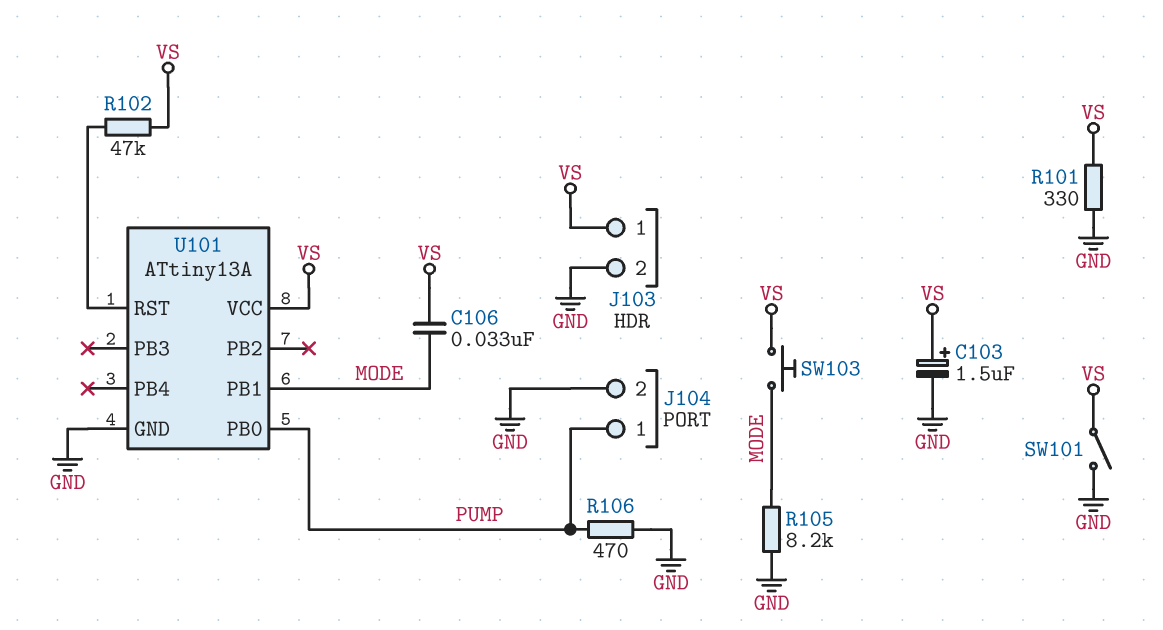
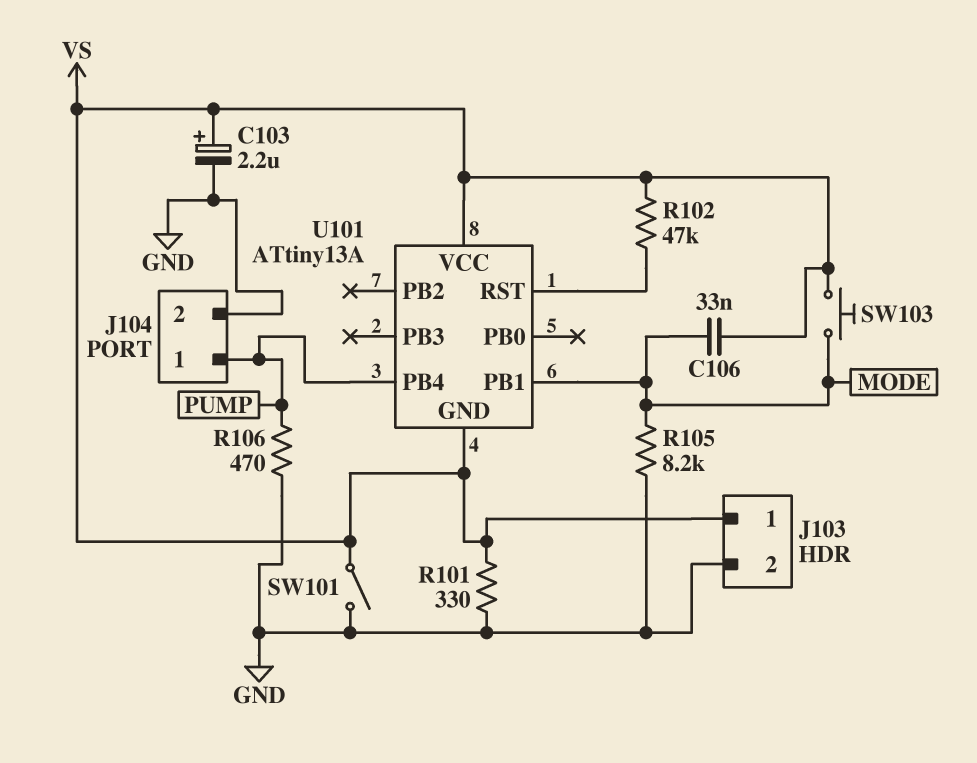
C103: 1.5uF (plus VS, minus GND) -> 2.2uF (plus VS, minus GND)
U101 pin GND: GND -> VS
U101 pin PB0: PUMP -> none
U101 pin PB4: none -> PUMP

